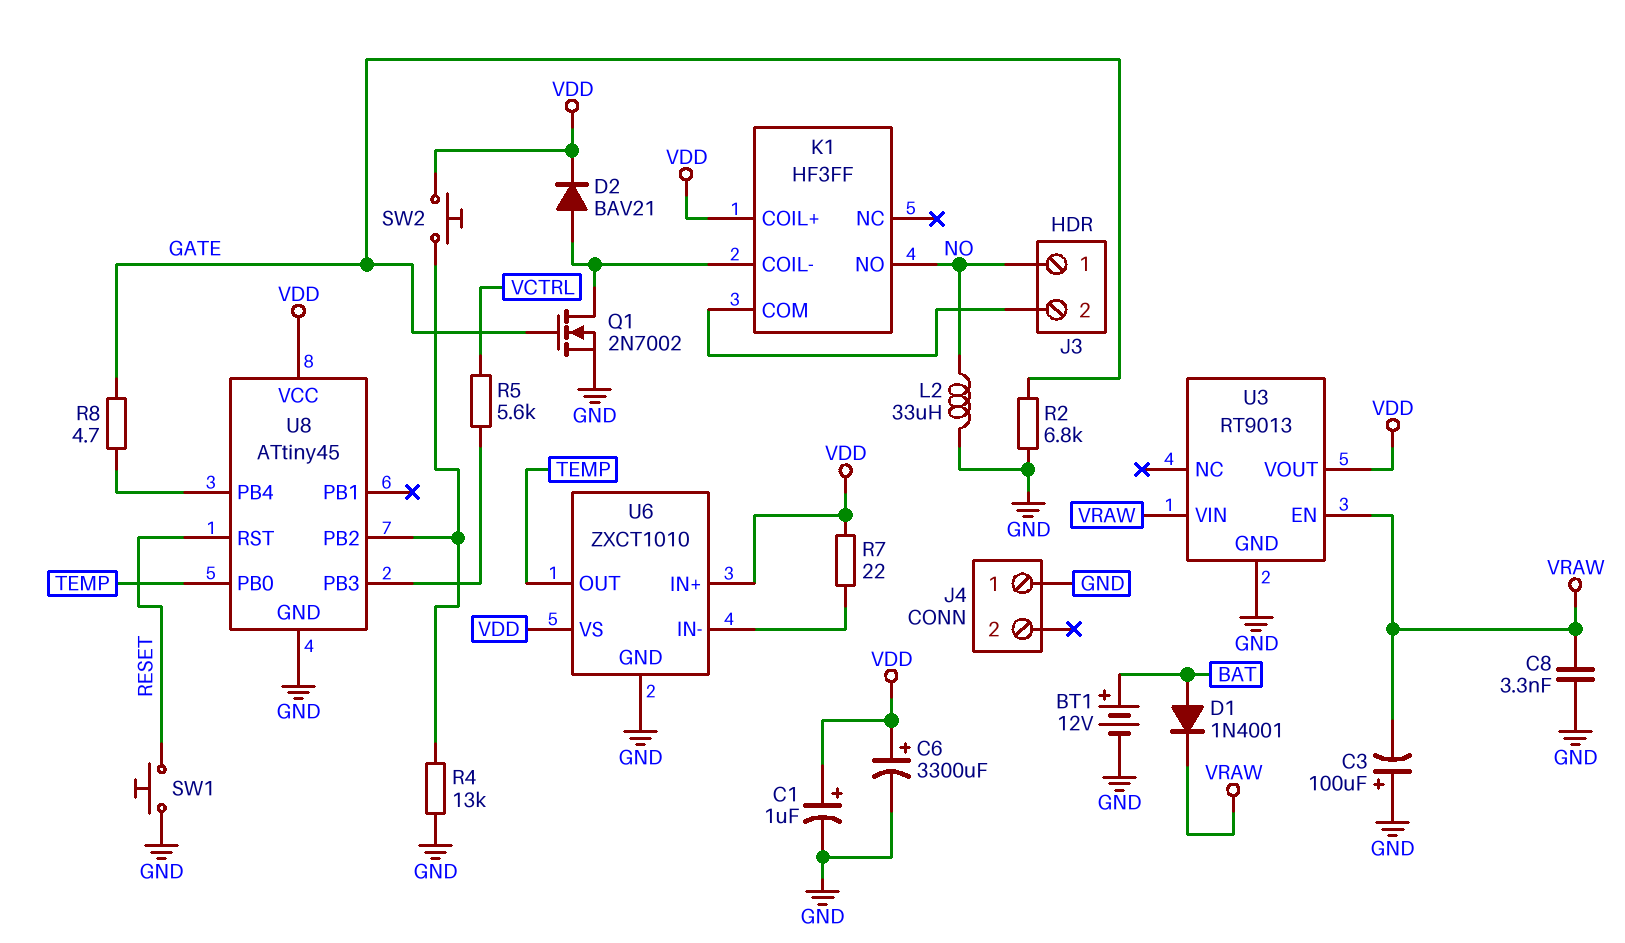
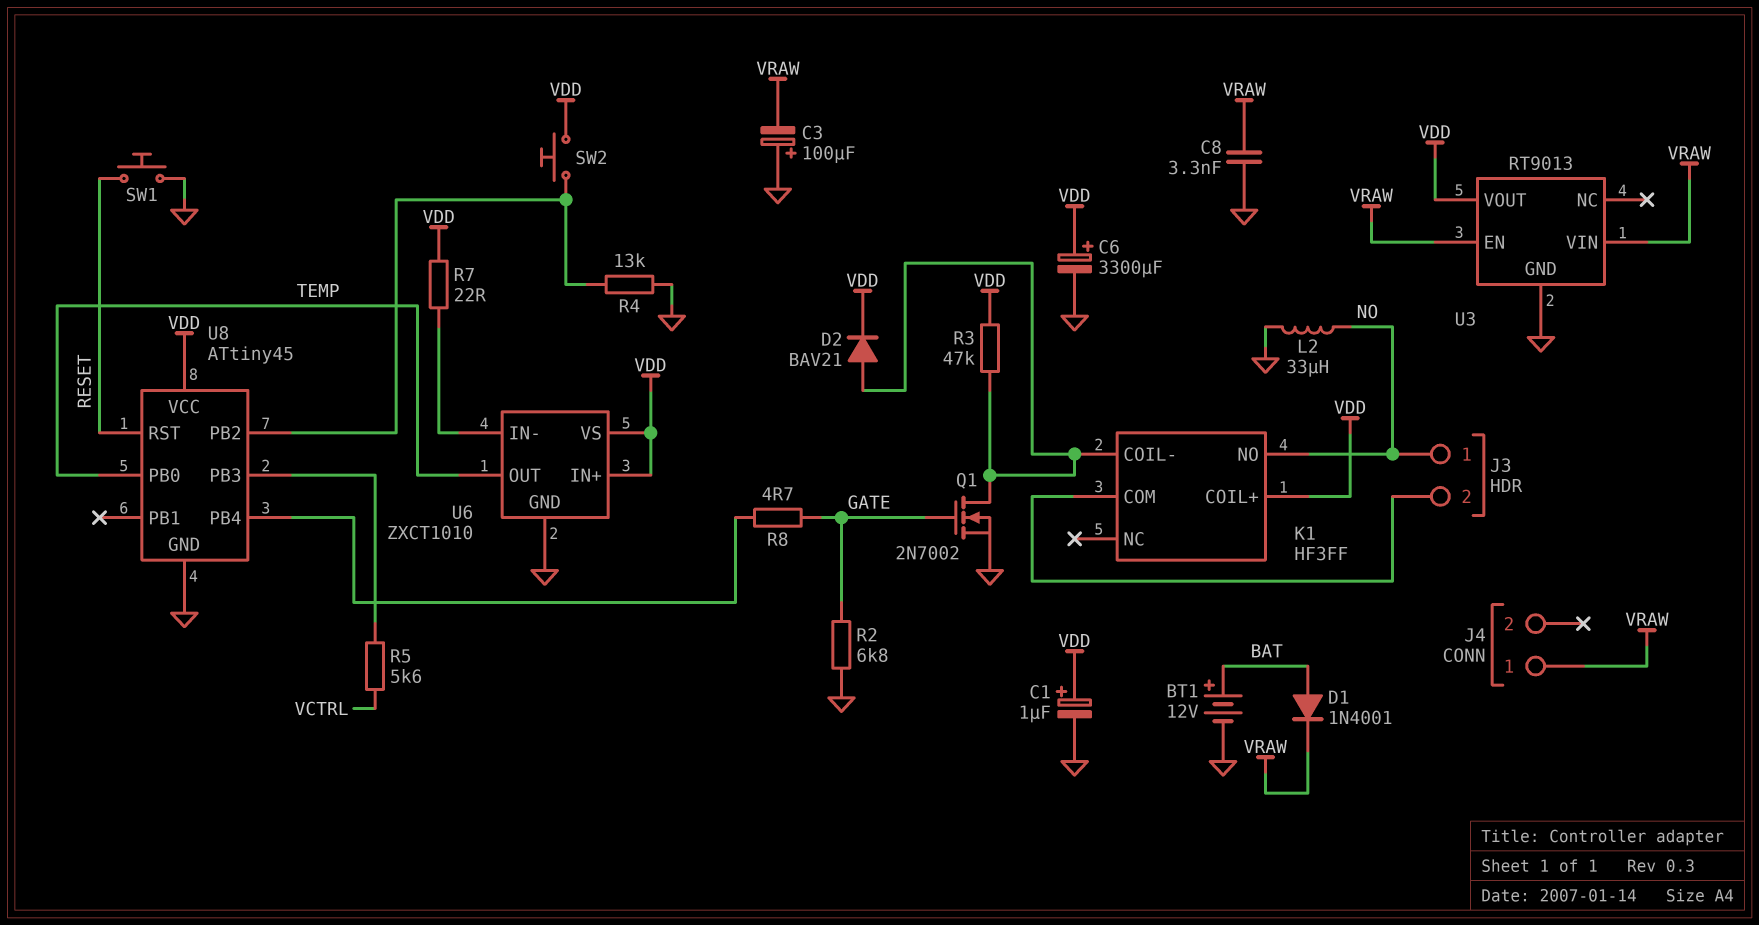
J4 pin 1: GND -> VRAW
R3: none -> 47k (K1/COIL-, VDD)

